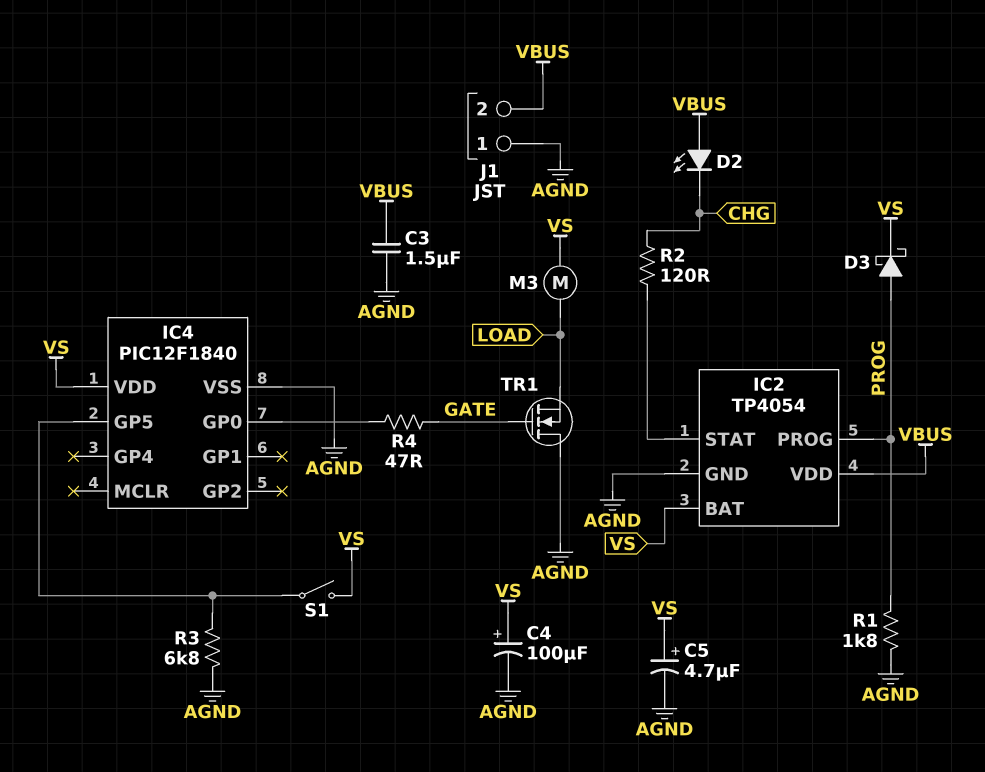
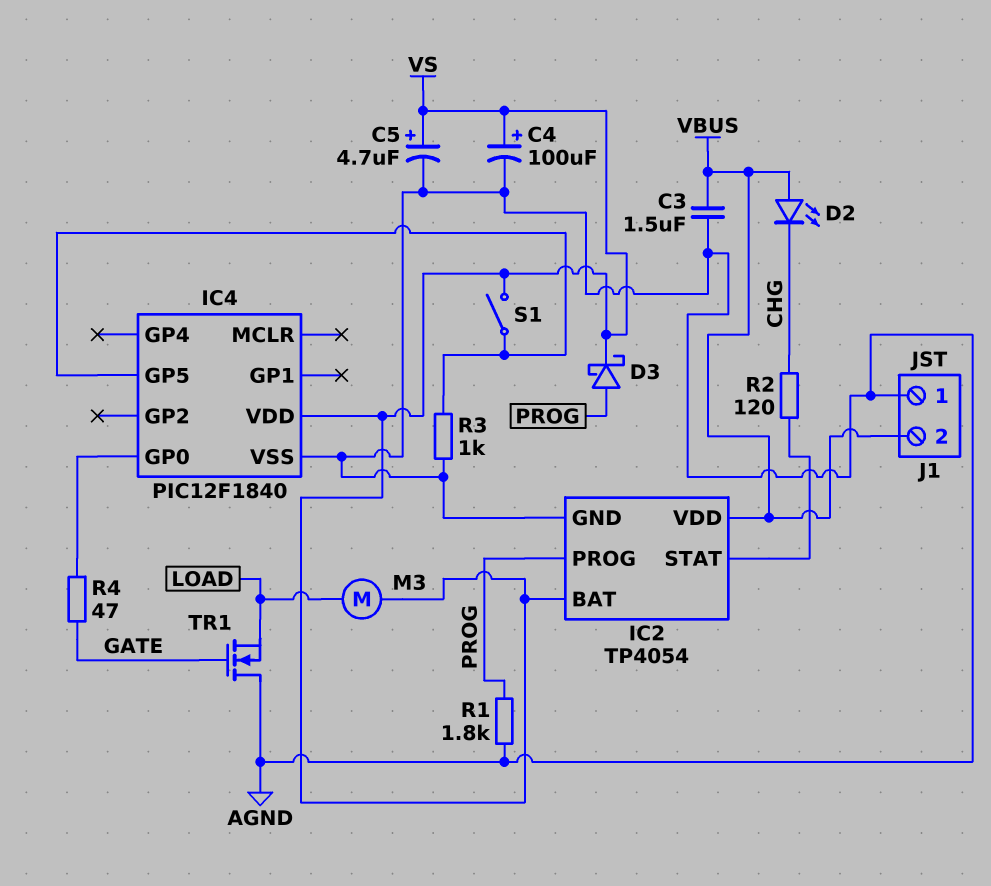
R3: 6.8k (AGND, IC4/GP5) -> 1k (AGND, IC4/GP5)

